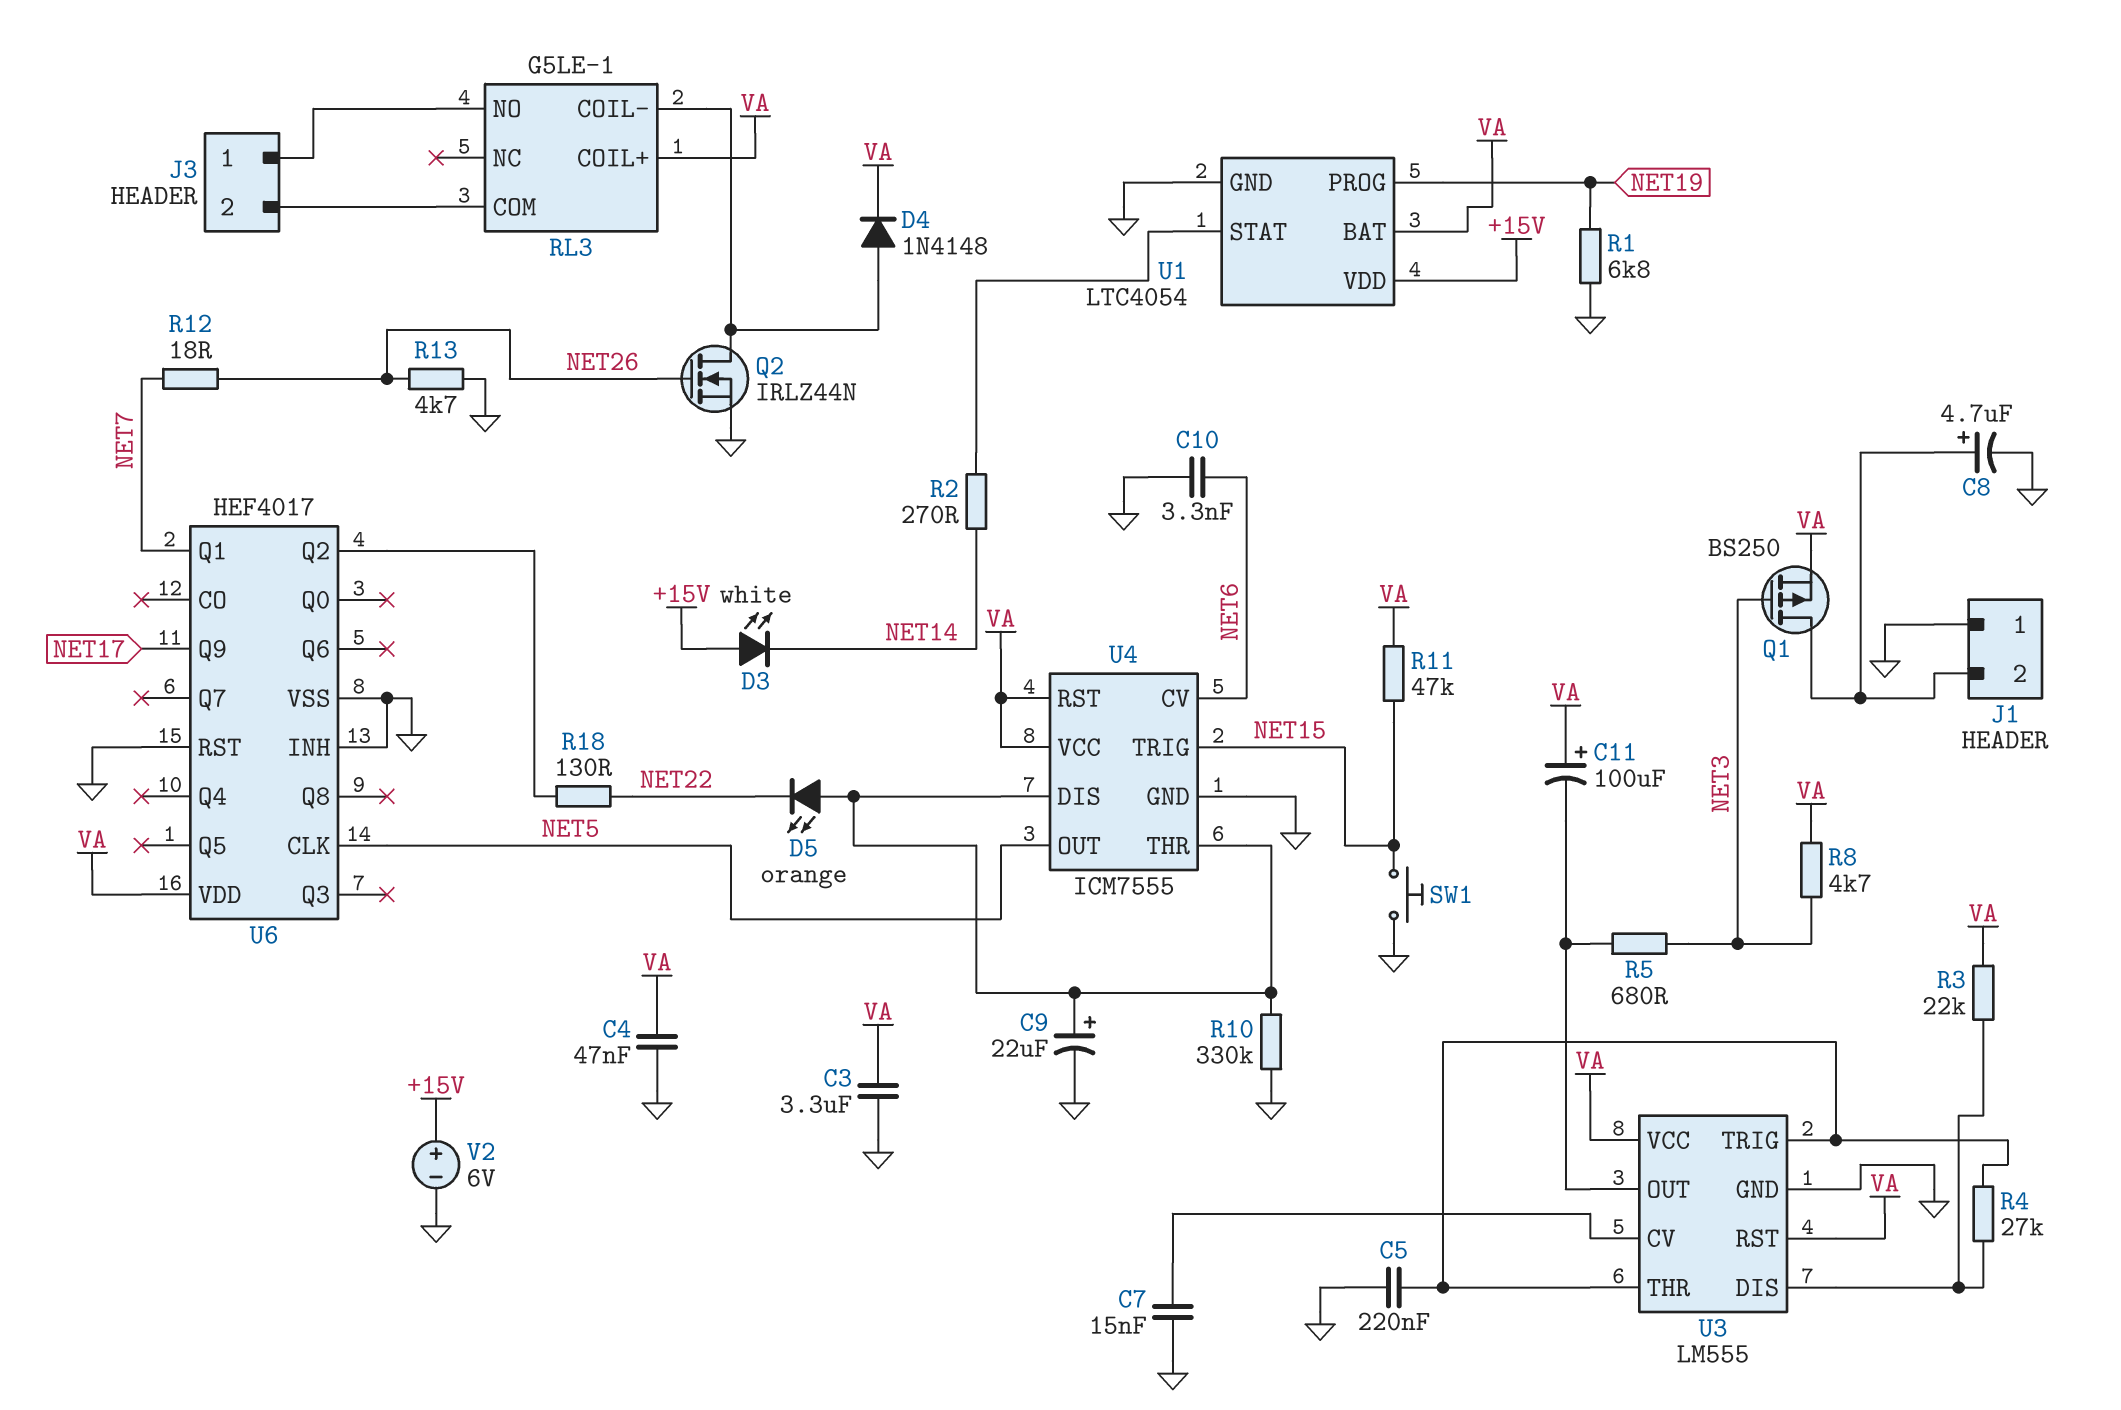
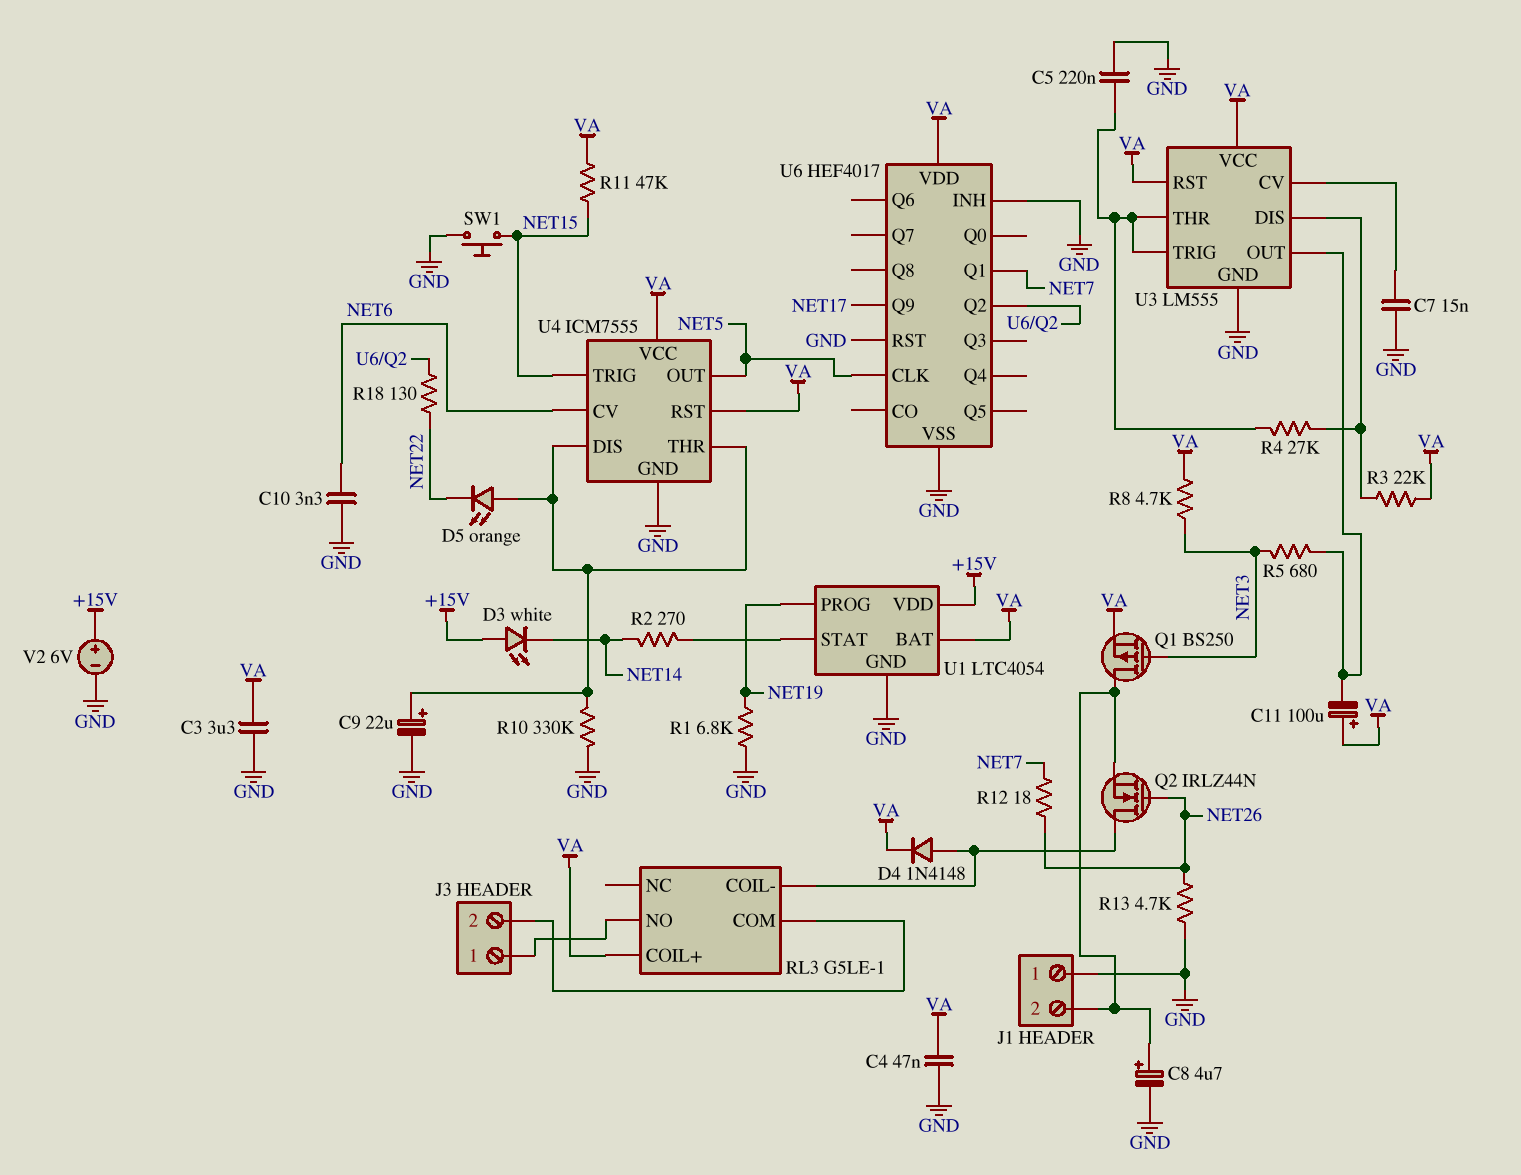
Q2: NMOS IRLZ44N (G NET26, D RL3/COIL-, S GND) -> NMOS IRLZ44N (G NET26, D RL3/COIL-, S J1/2)

